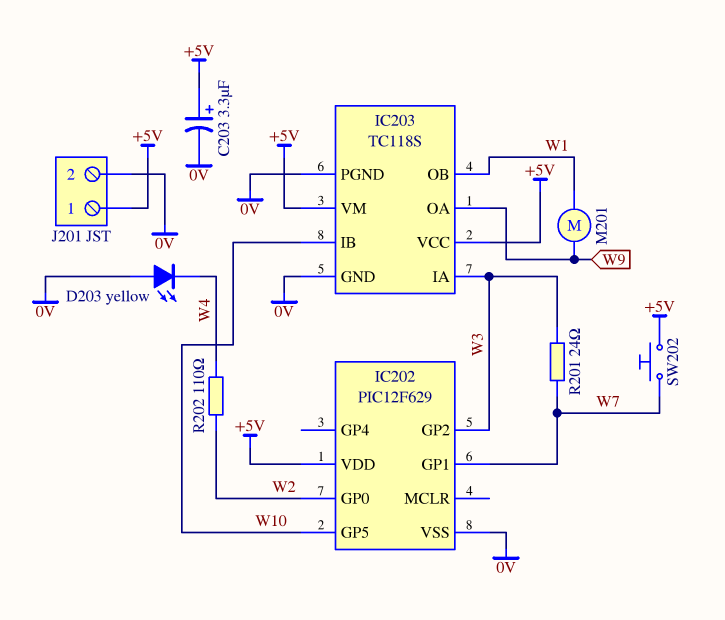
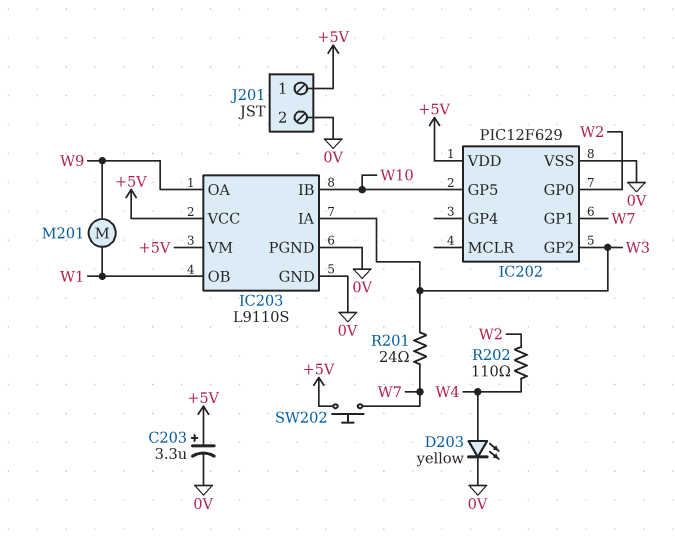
D203: LED yellow (A 0V, K W4) -> LED yellow (A W4, K 0V)
IC203: TC118S -> L9110S

